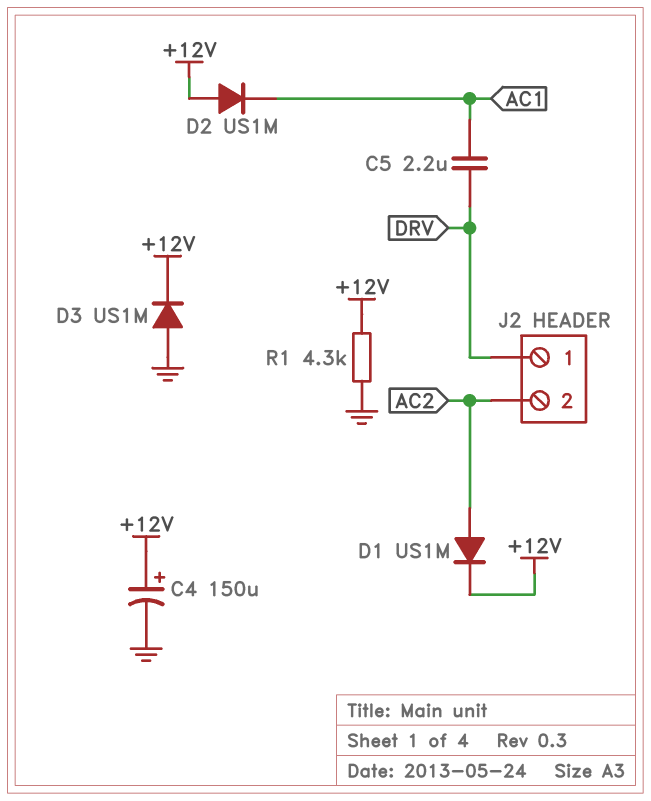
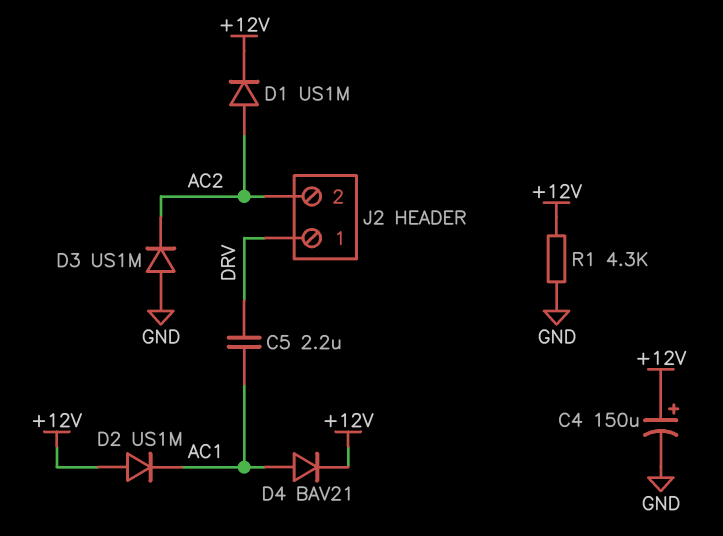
D3: diode US1M (A GND, K +12V) -> diode US1M (A GND, K AC2)
D4: none -> diode BAV21 (A AC1, K +12V)

